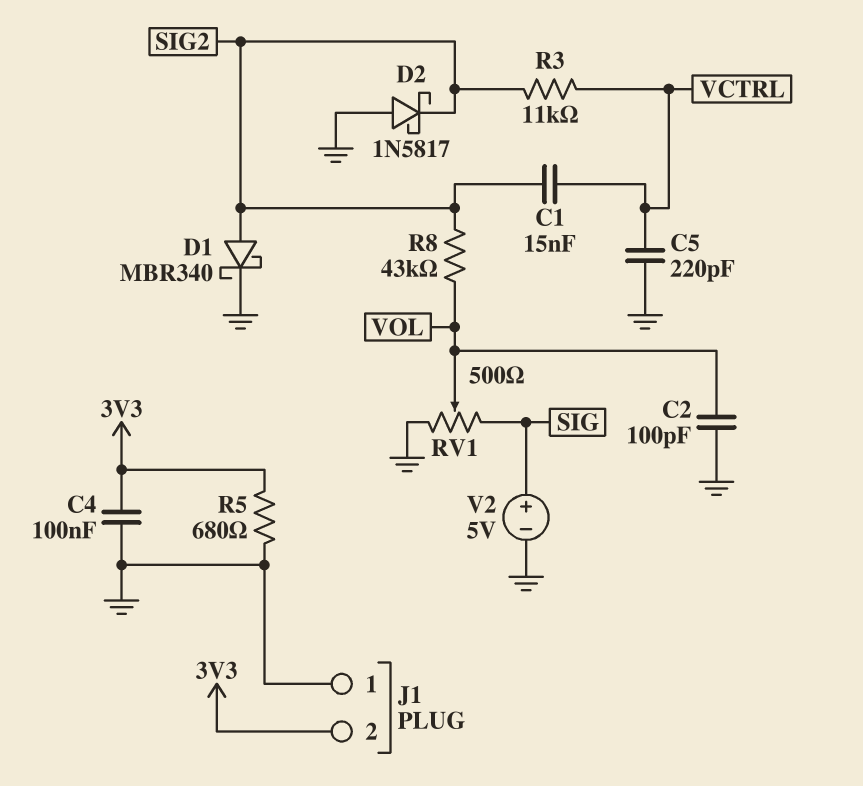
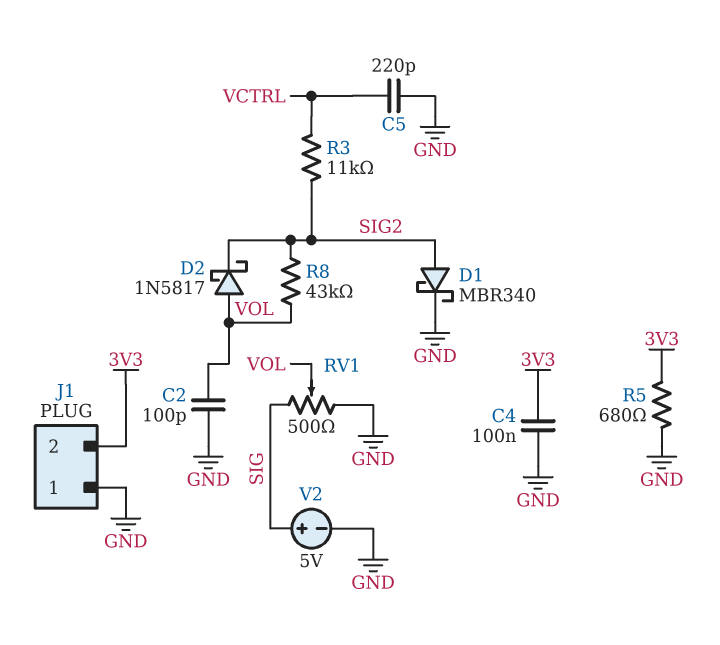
C1: 15nF (SIG2, VCTRL) -> none
D2: schottky 1N5817 (A GND, K SIG2) -> schottky 1N5817 (A VOL, K SIG2)

